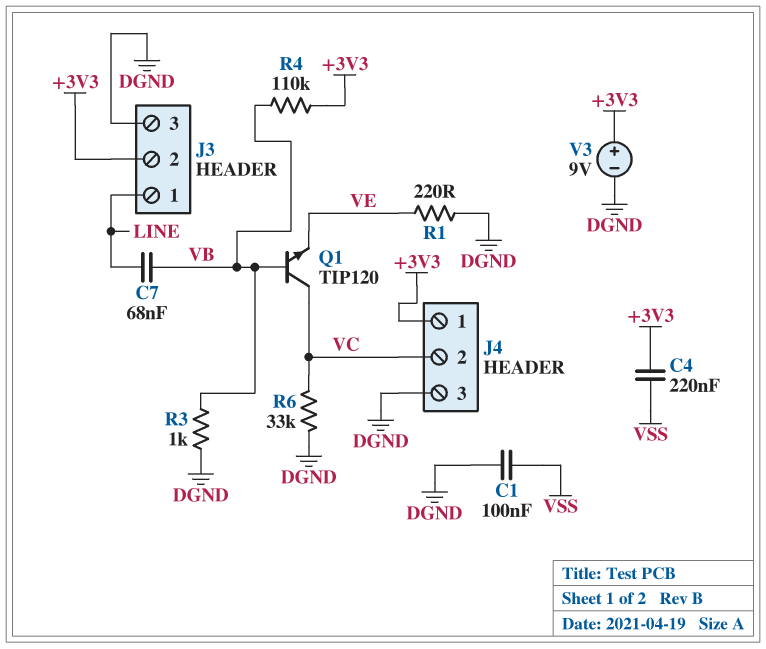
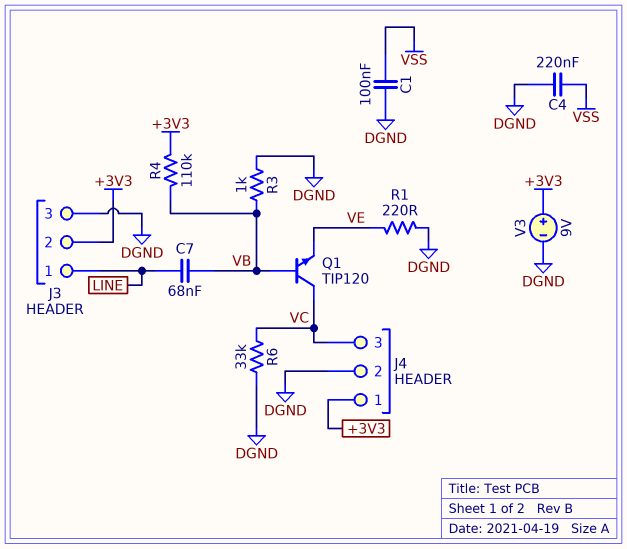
C4: 220nF (+3V3, VSS) -> 220nF (DGND, VSS)
J4 pin 2: VC -> DGND
J4 pin 3: DGND -> VC

